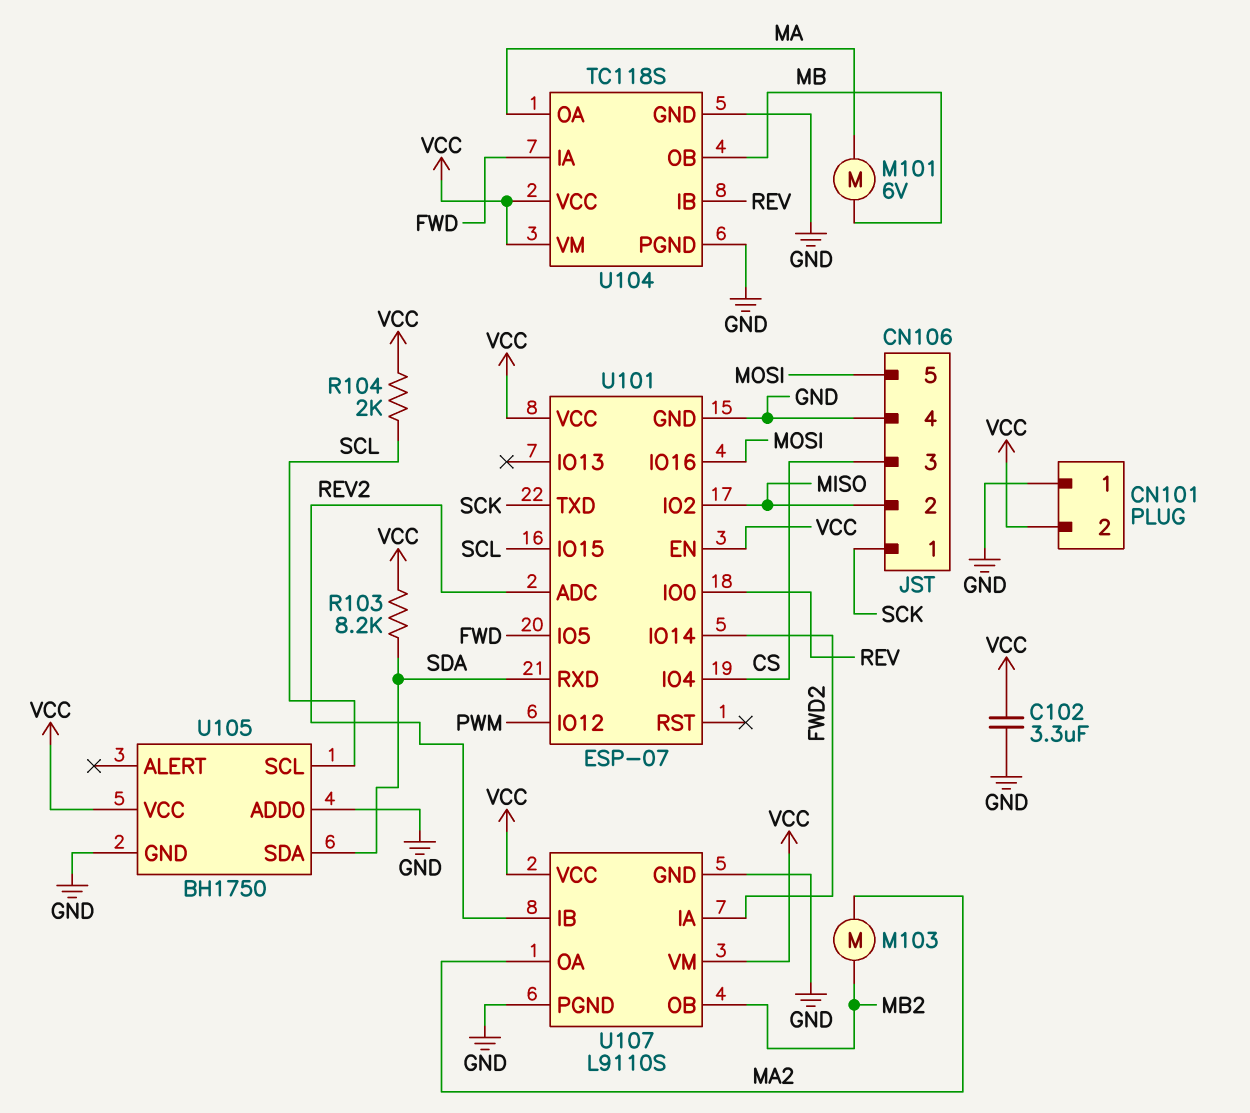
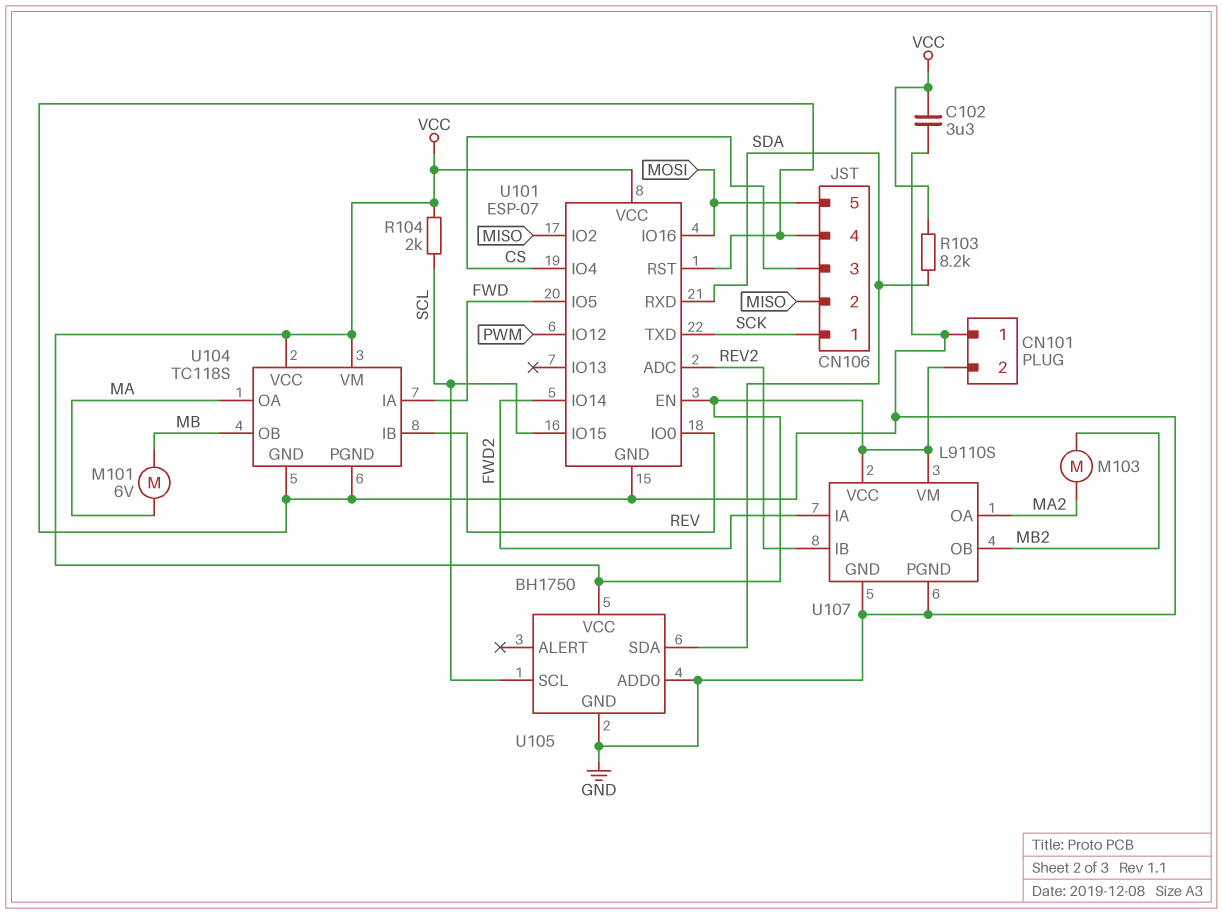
U101 pin RST: none -> GND

